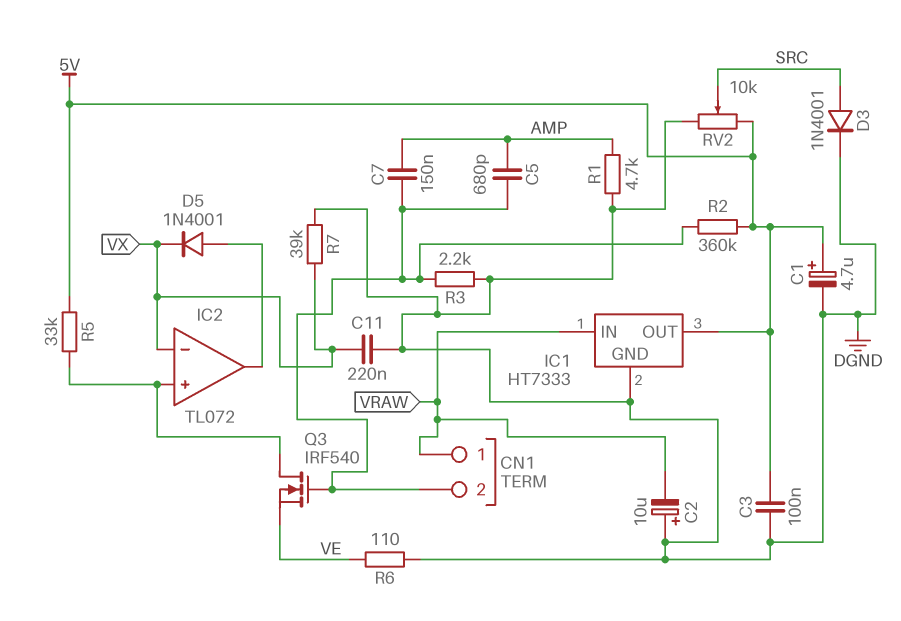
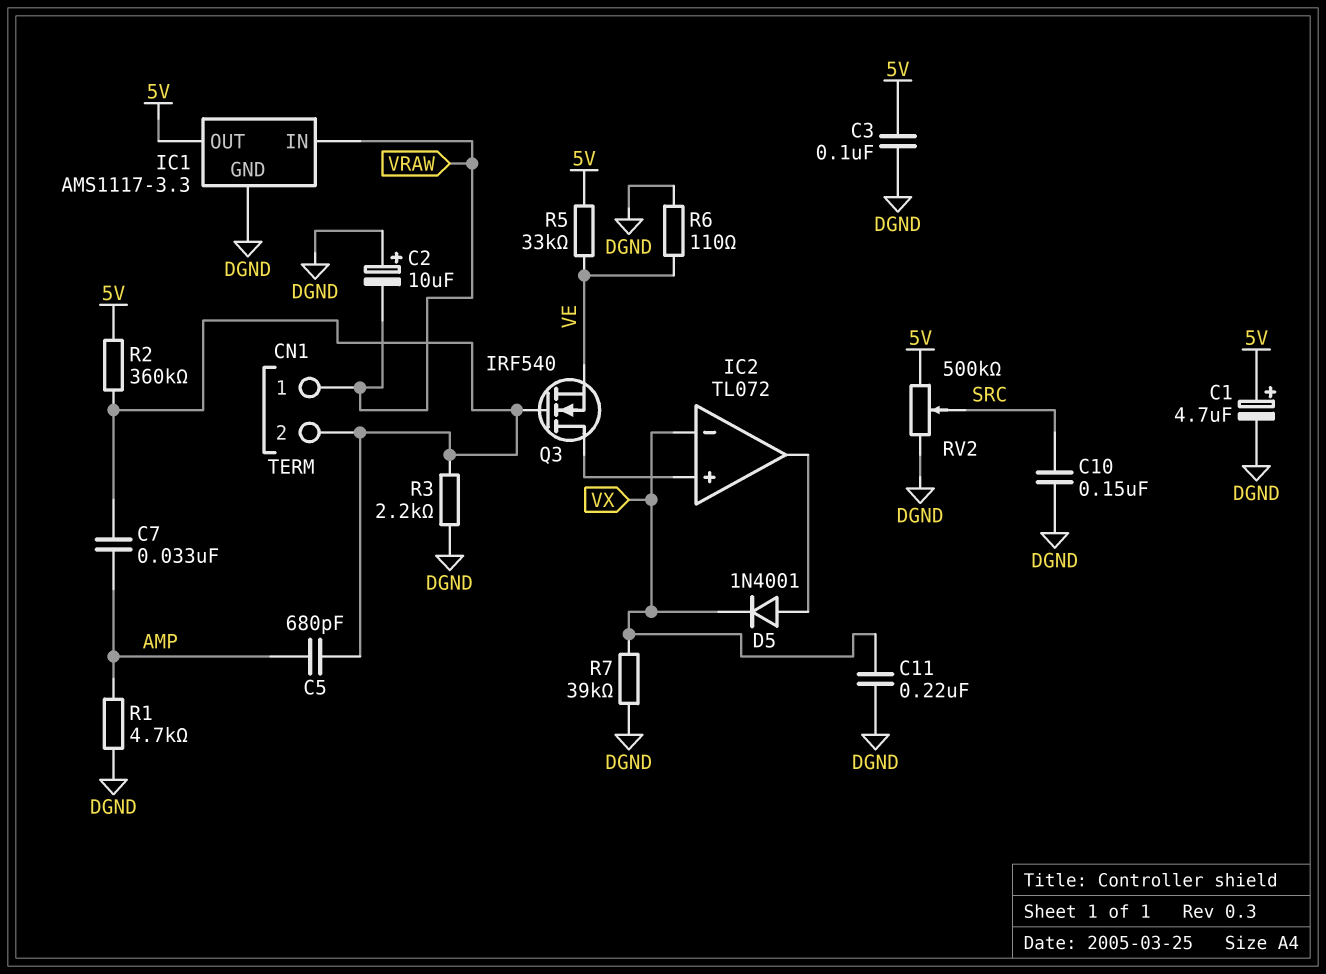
C7: 150nF (AMP, CN1/2) -> 33nF (AMP, CN1/2)
C10: none -> 150nF (DGND, SRC)
D3: diode 1N4001 (A SRC, K DGND) -> none
IC1: HT7333 -> AMS1117-3.3
R5: 33k (5V, IC2/in+) -> 33k (5V, VE)
RV2: 10k (5V, DGND, wiper SRC) -> 500k (5V, DGND, wiper SRC)

